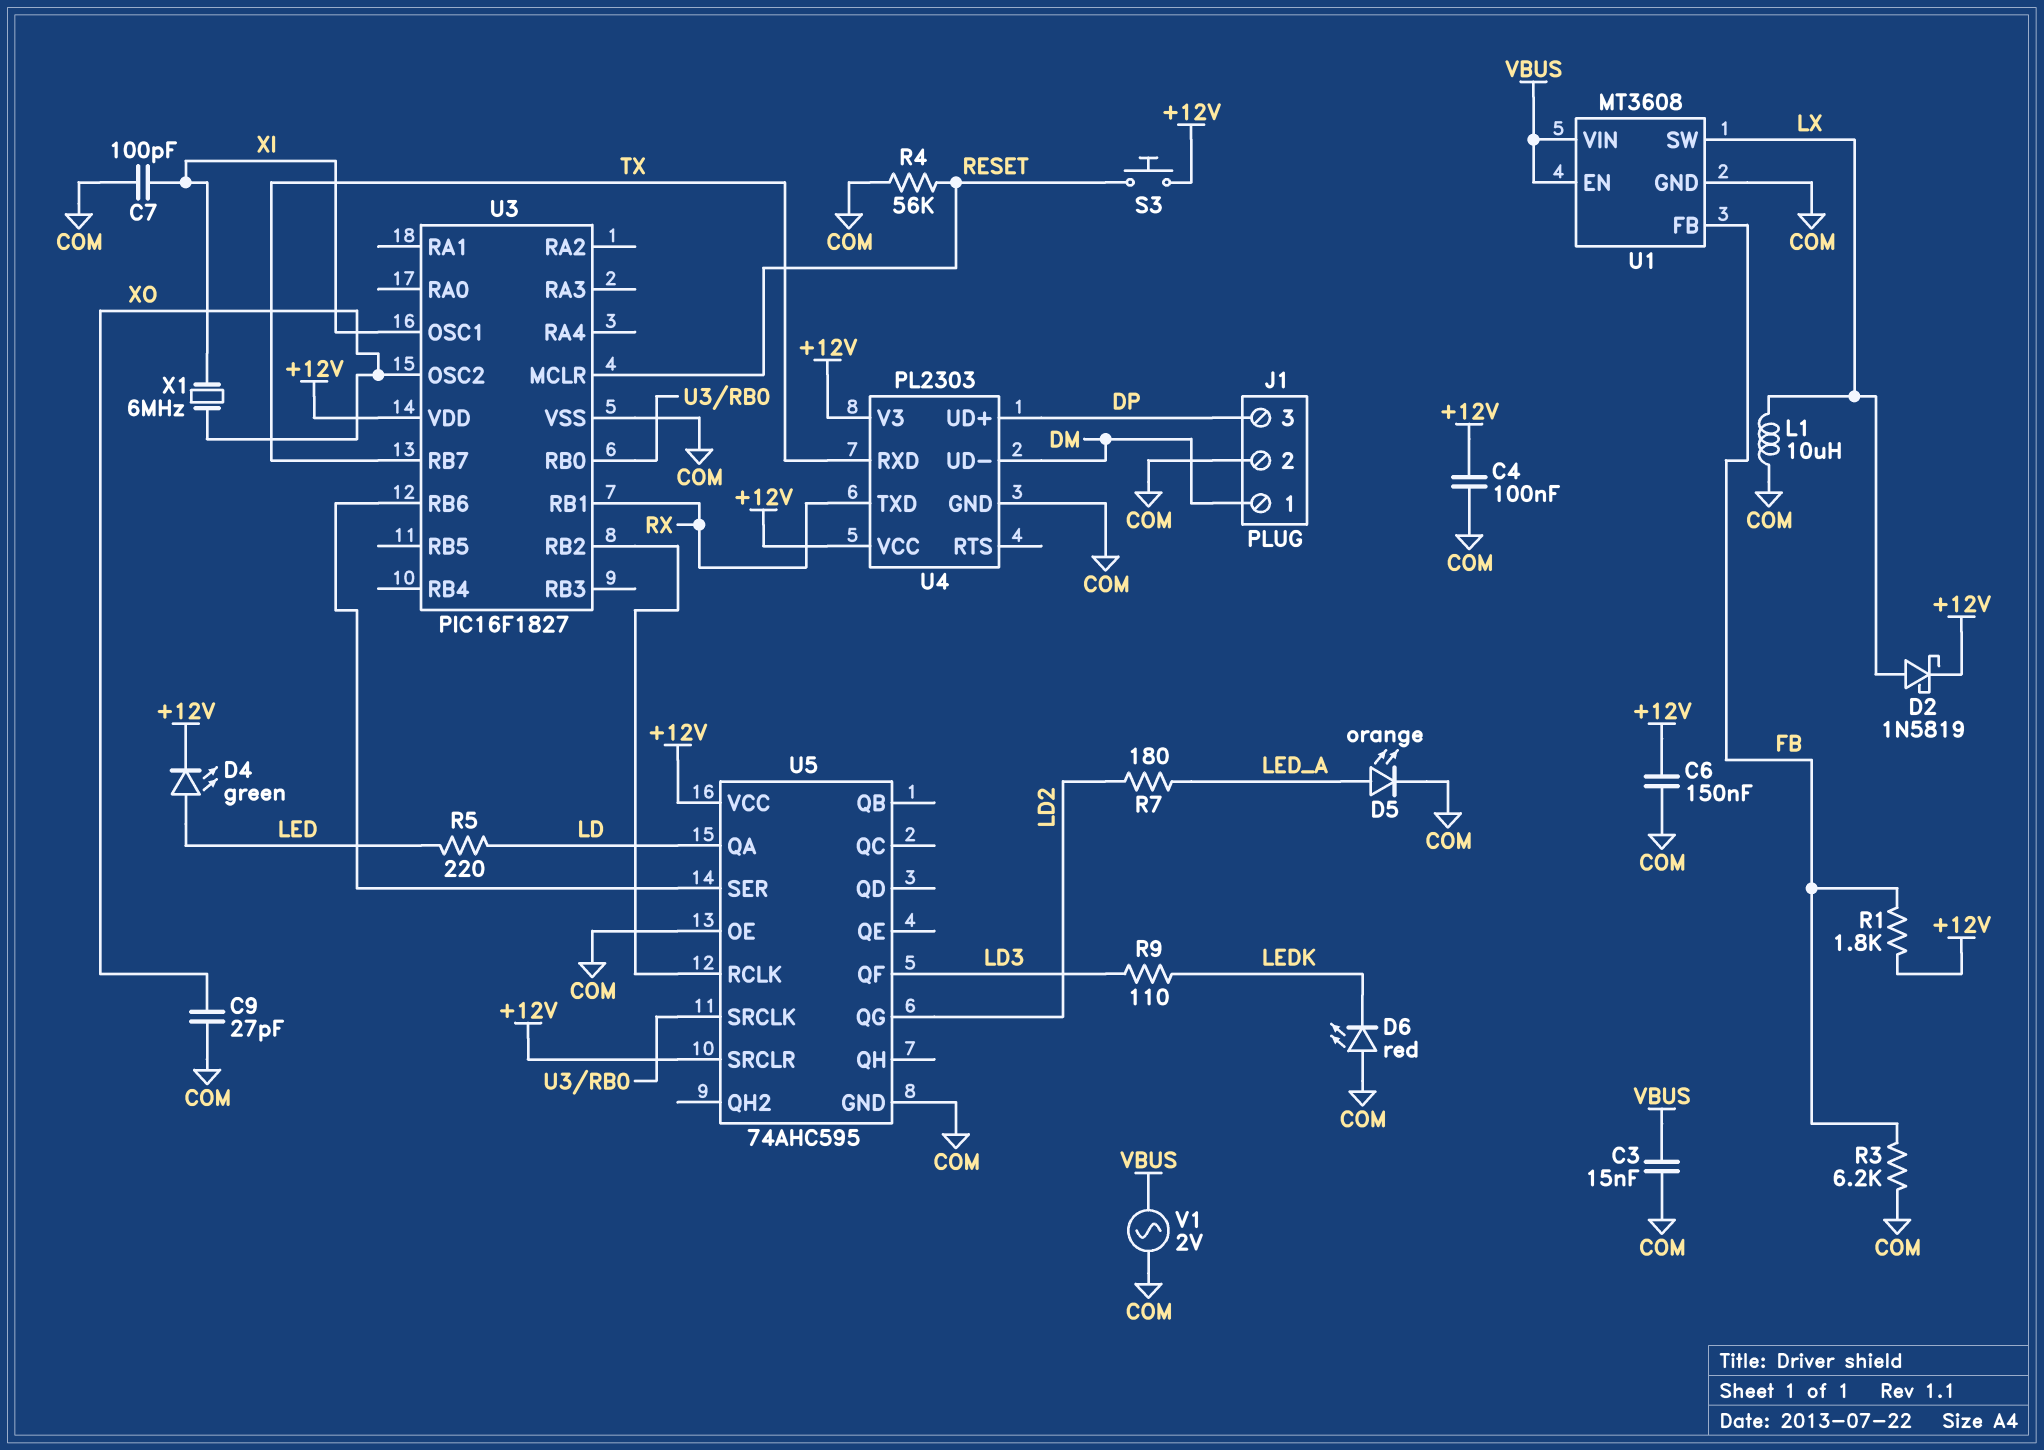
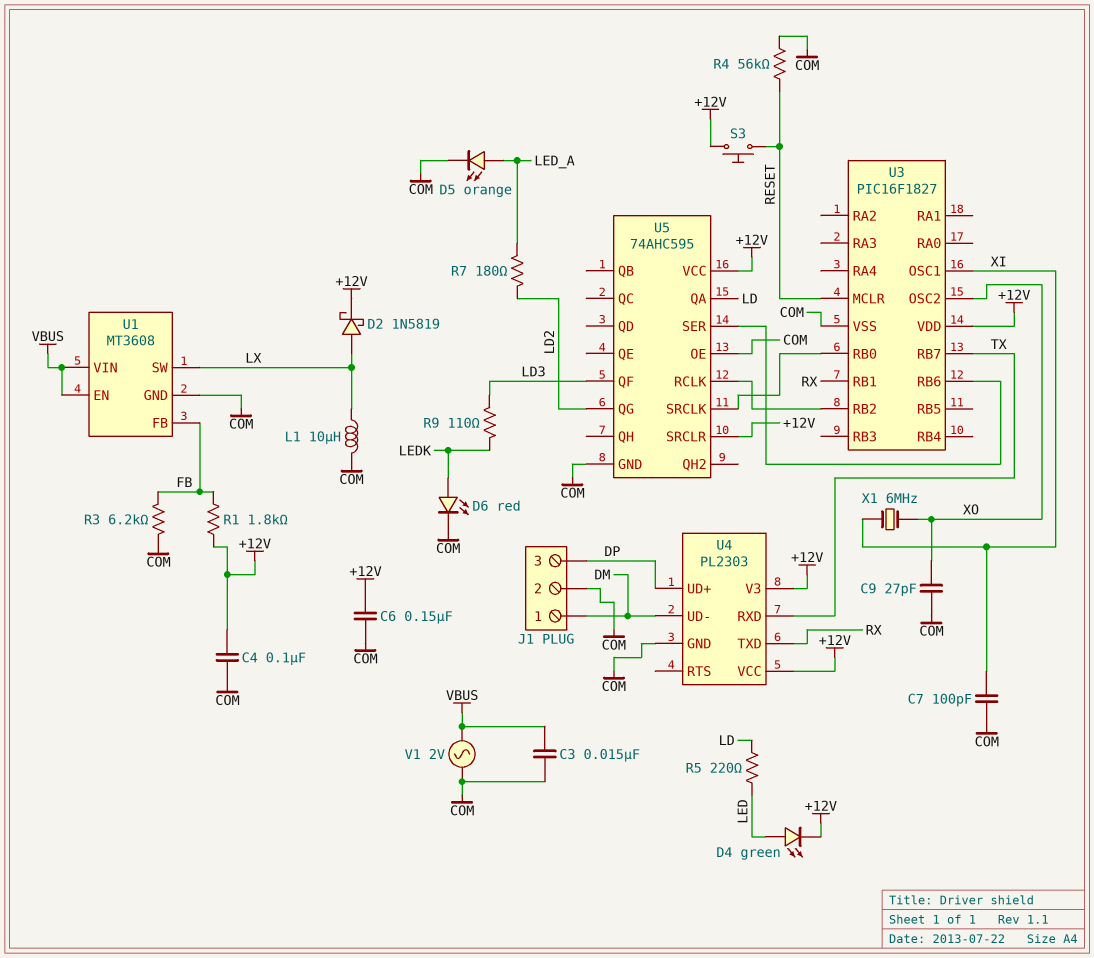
D6: LED red (A COM, K LEDK) -> LED red (A LEDK, K COM)

